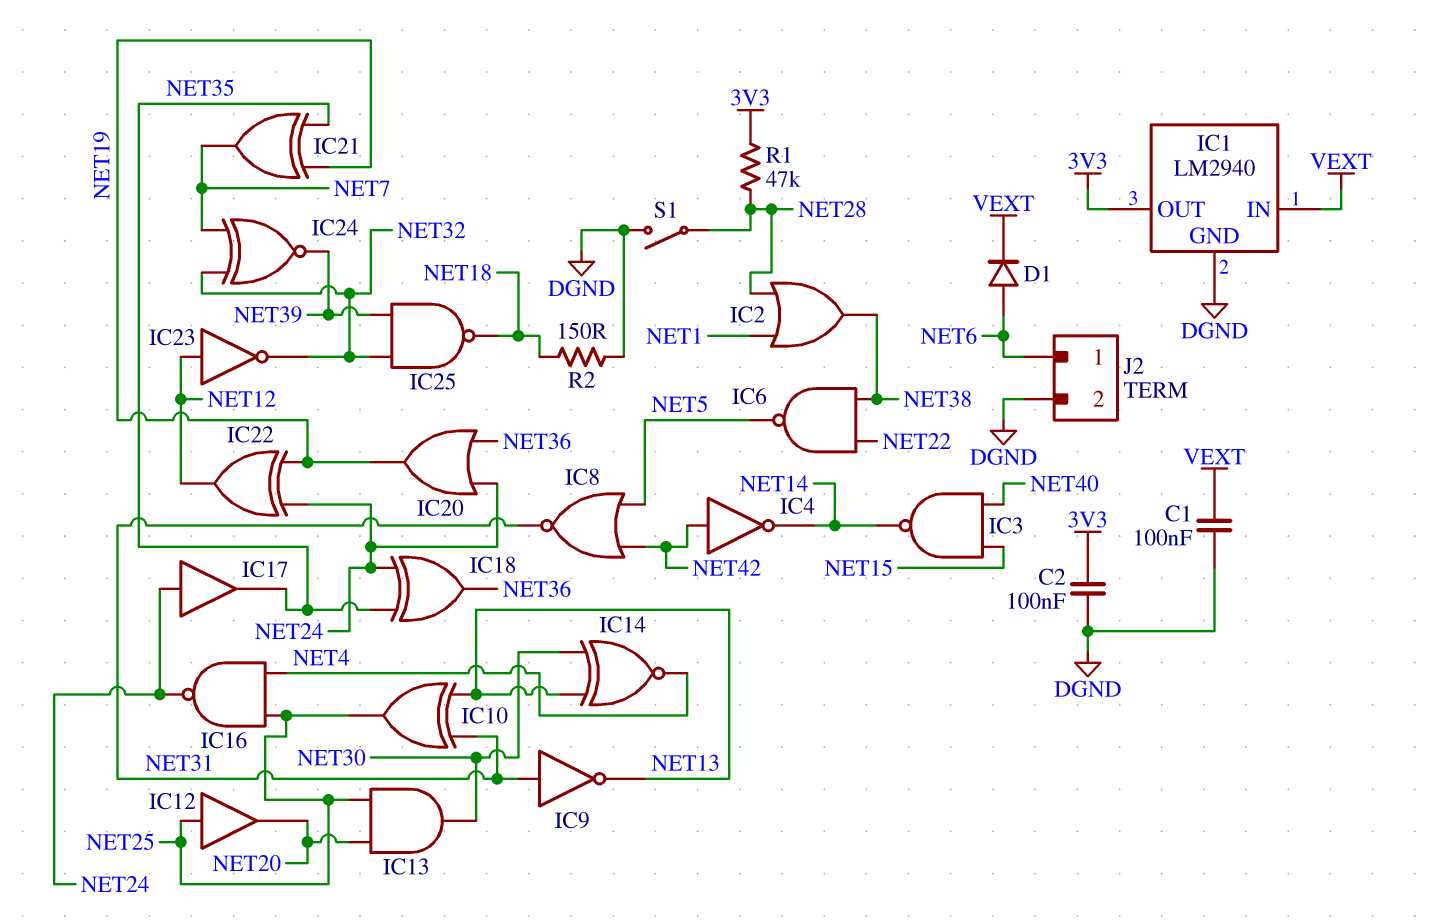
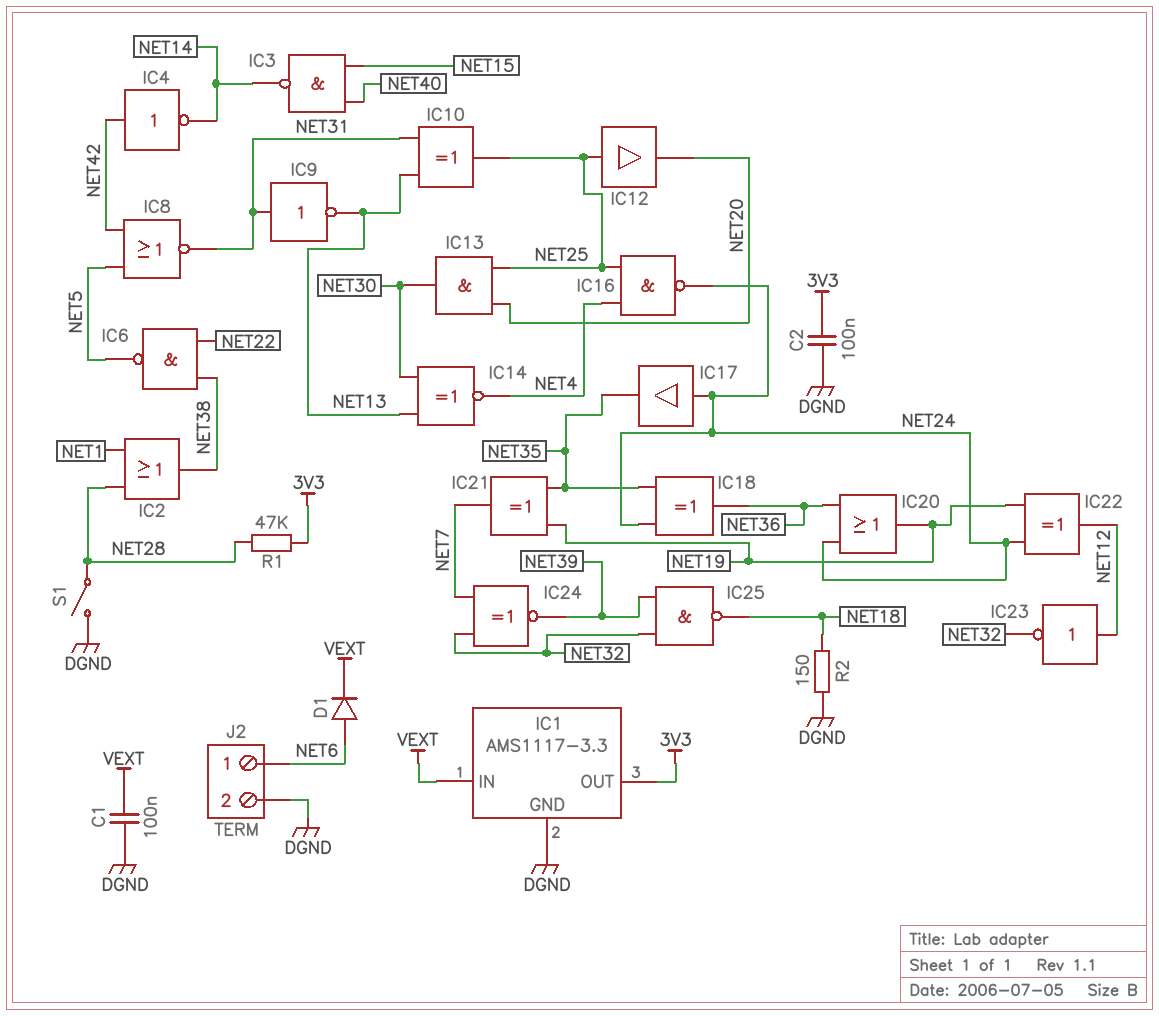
IC1: LM2940 -> AMS1117-3.3

